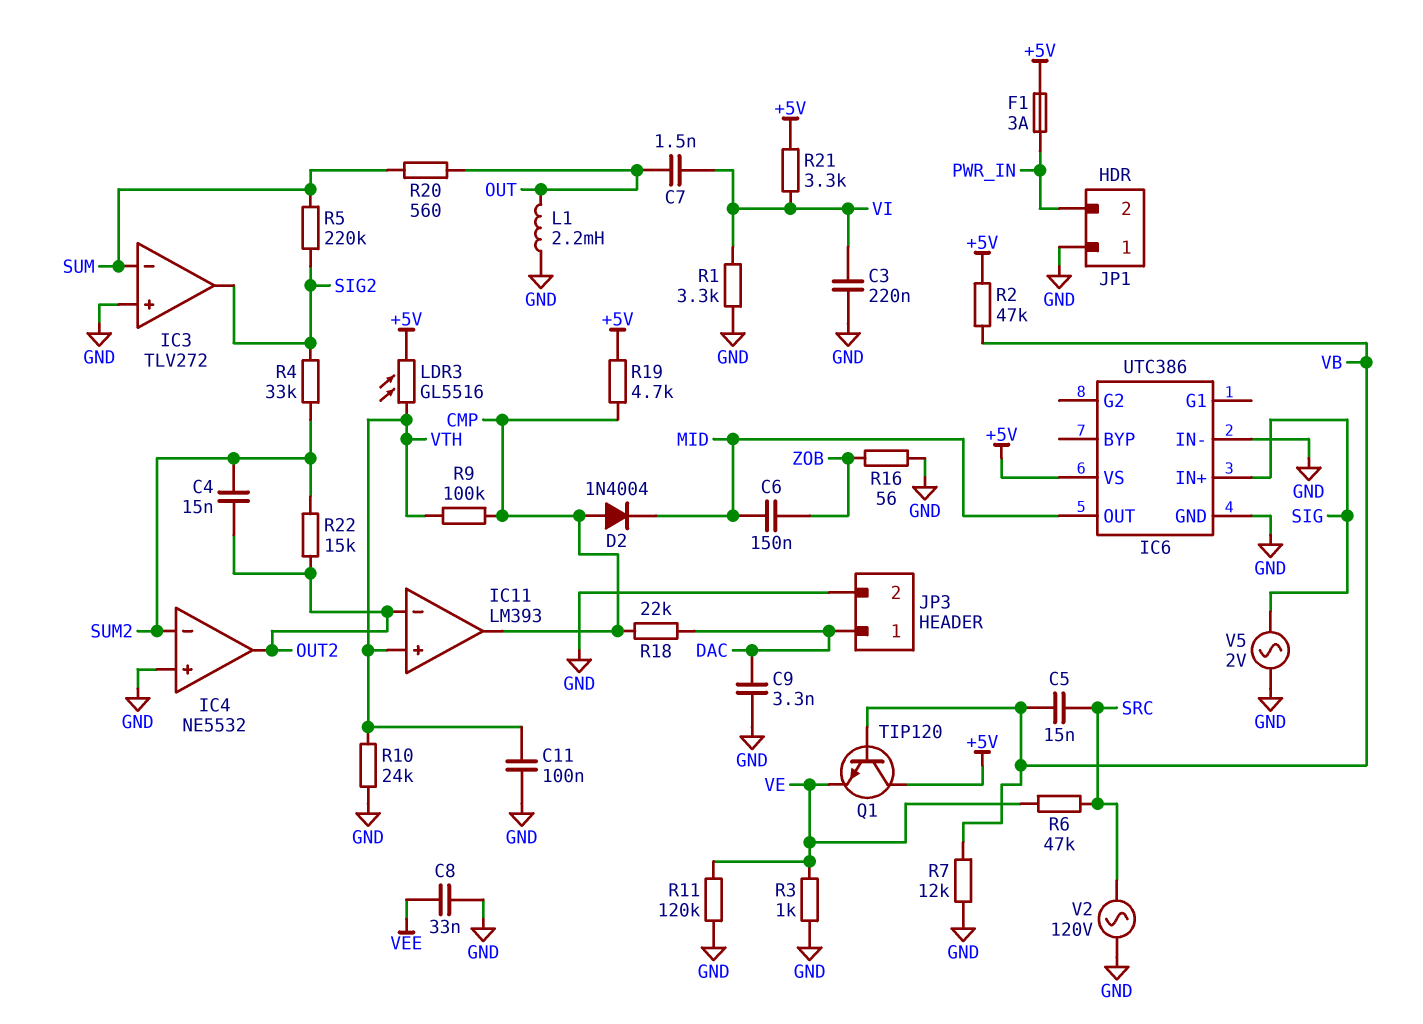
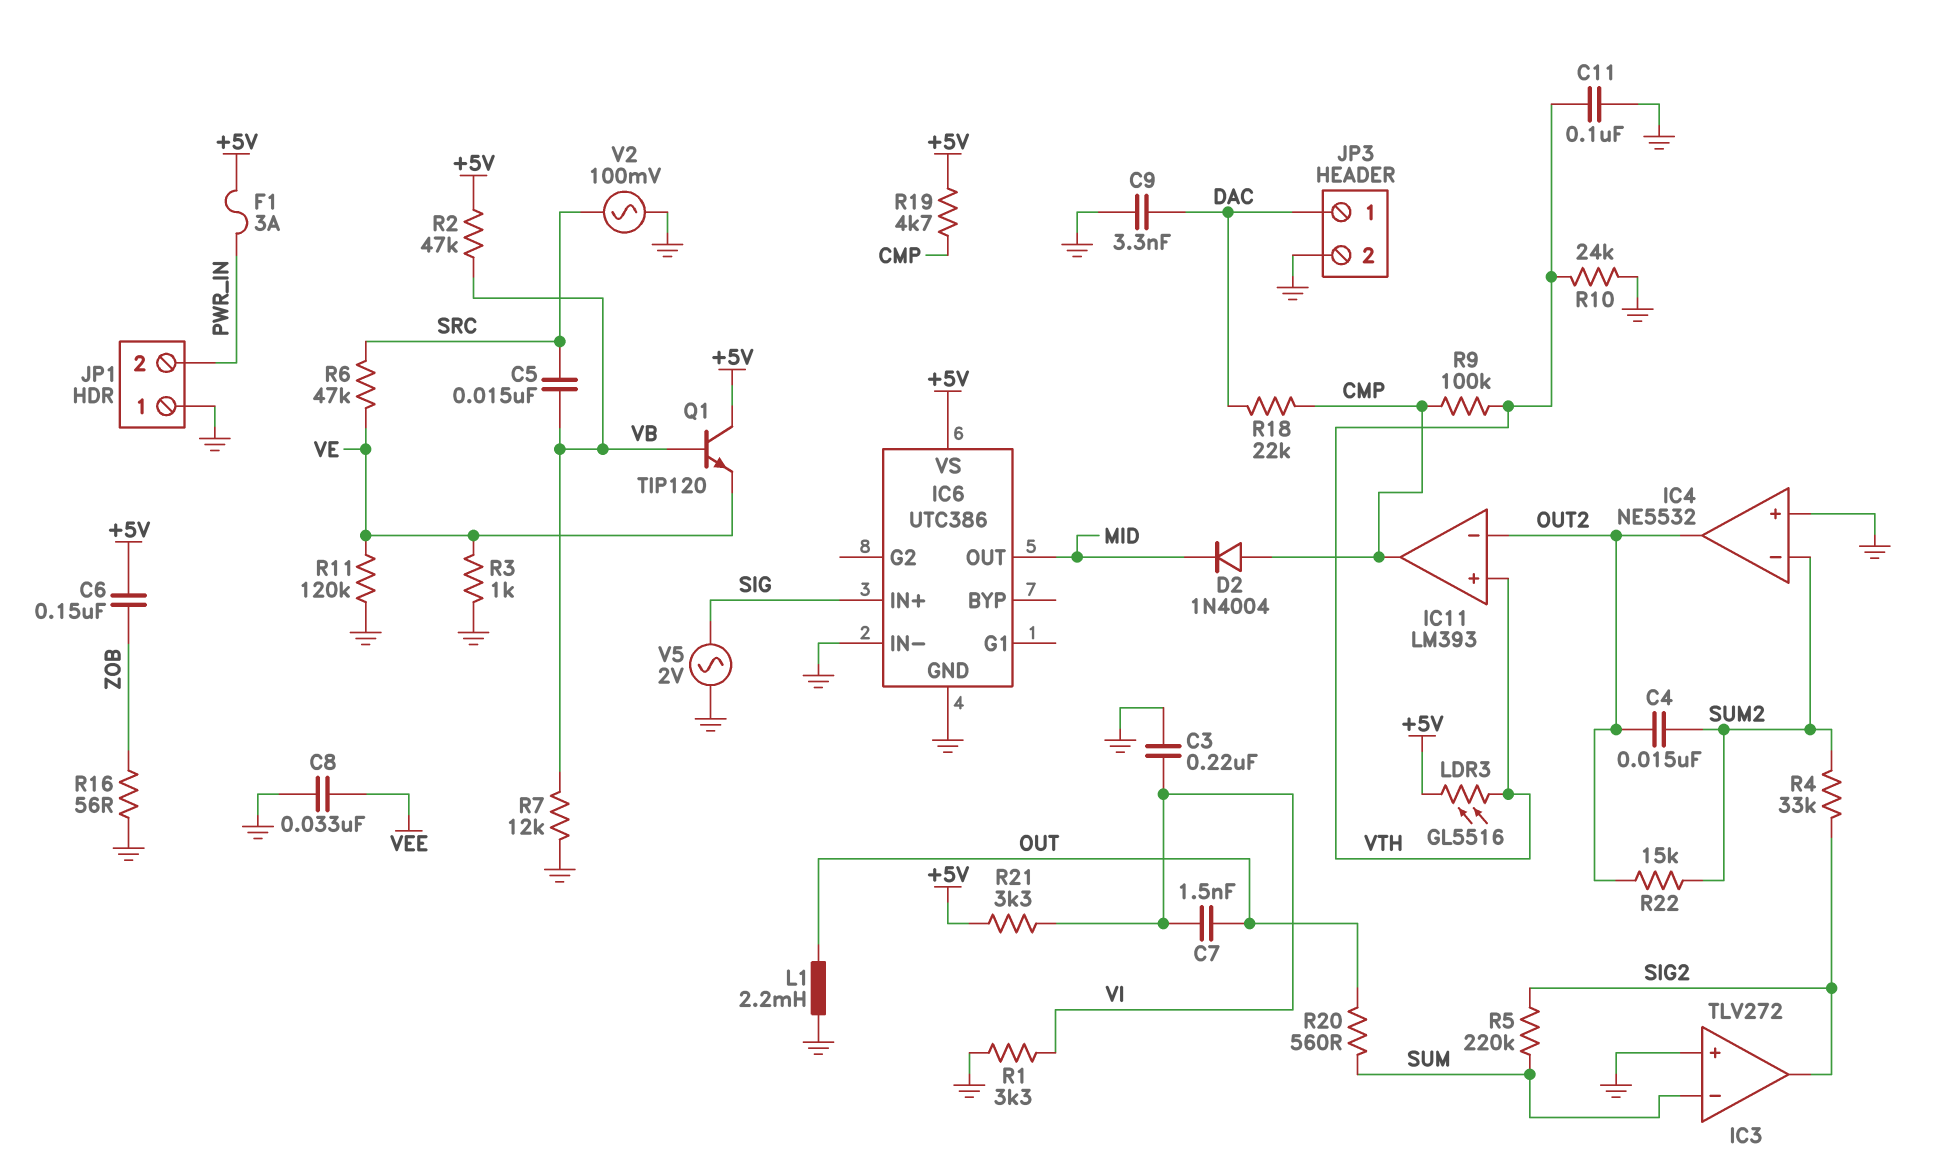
C6: 150nF (MID, ZOB) -> 150nF (+5V, ZOB)
V2: AC 120V (GND, SRC) -> AC 100mV (GND, SRC)

